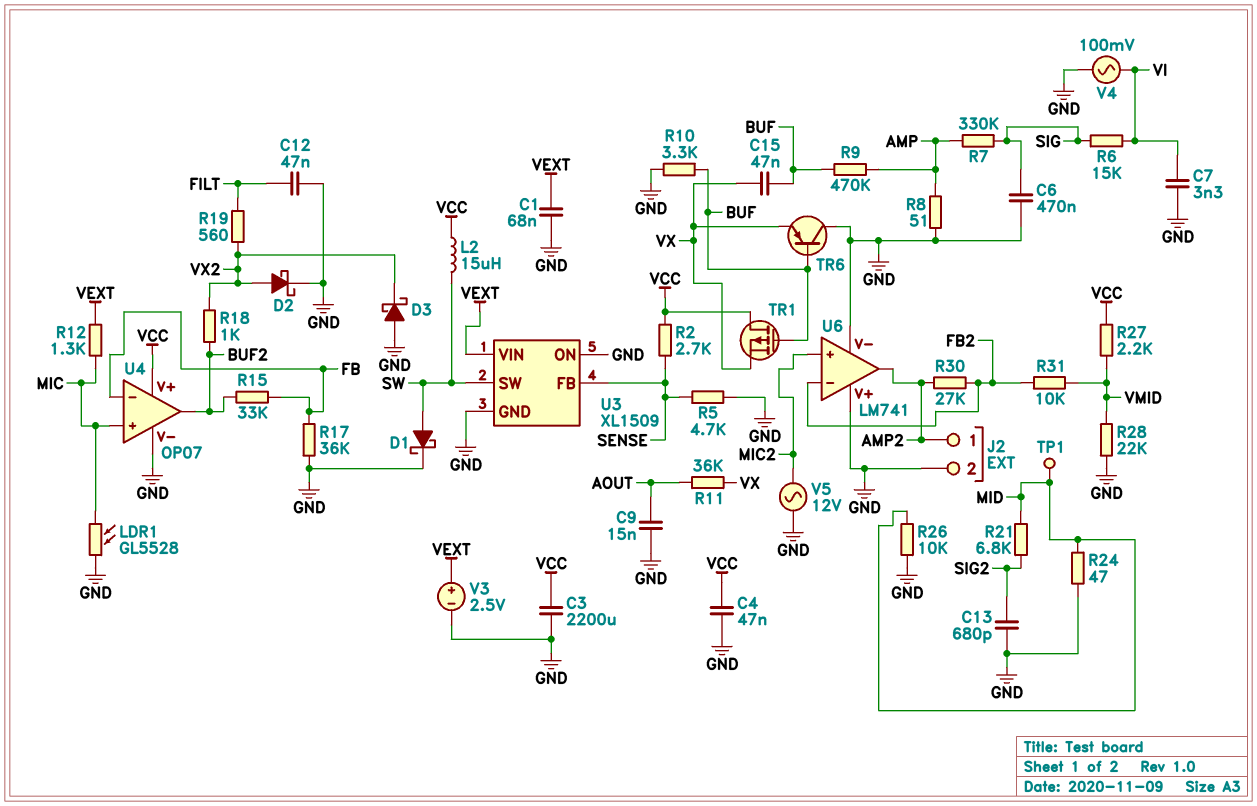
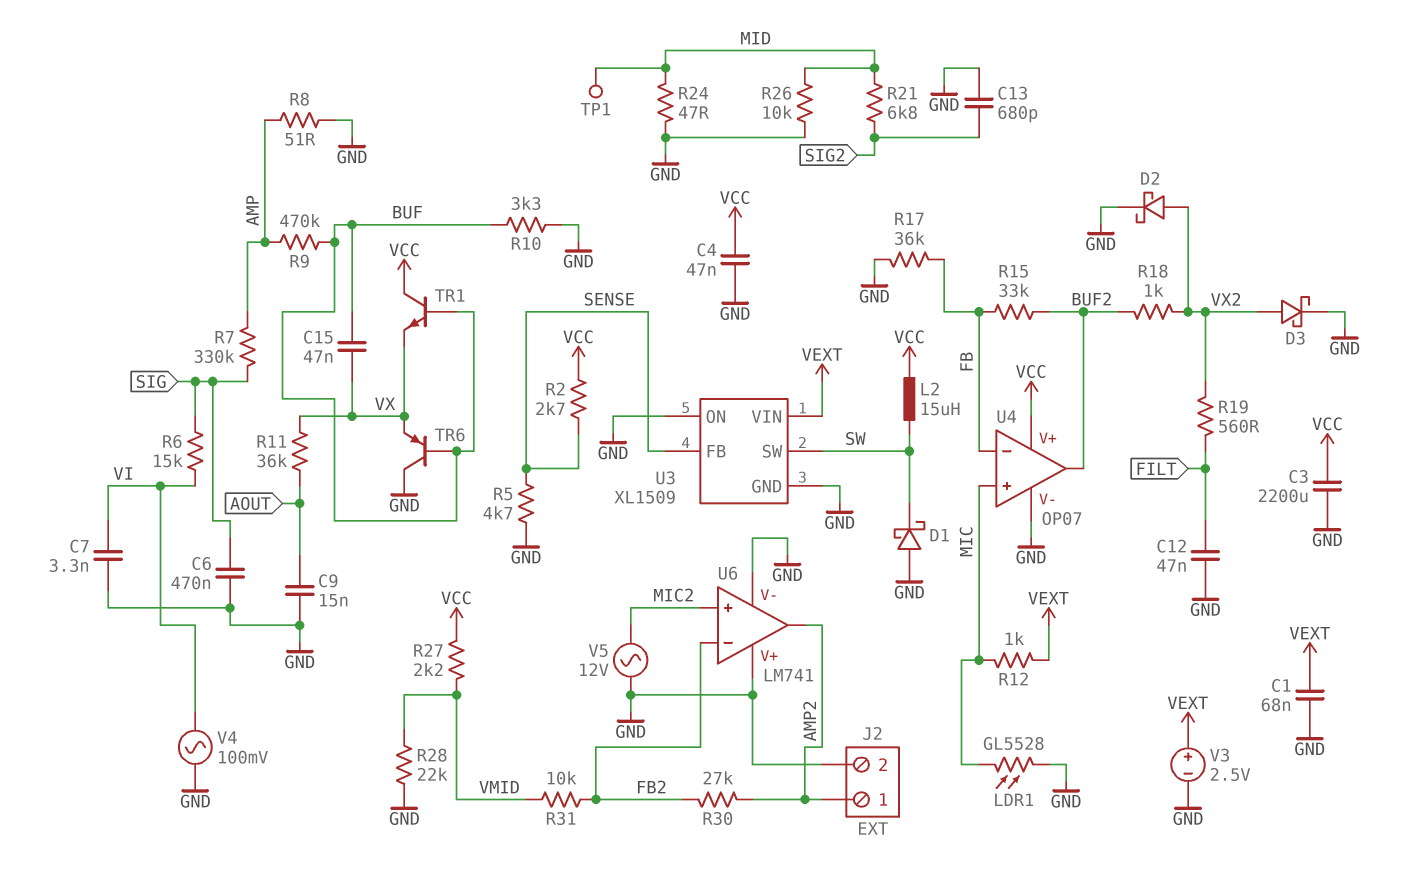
D1: schottky (A SW, K GND) -> schottky (A GND, K SW)
D3: schottky (A GND, K VX2) -> schottky (A VX2, K GND)
R12: 1.3k (MIC, VEXT) -> 1k (MIC, VEXT)
TR1: PMOS (G BUF, D VCC, S VX) -> NPN (B BUF, C VCC, E VX)

